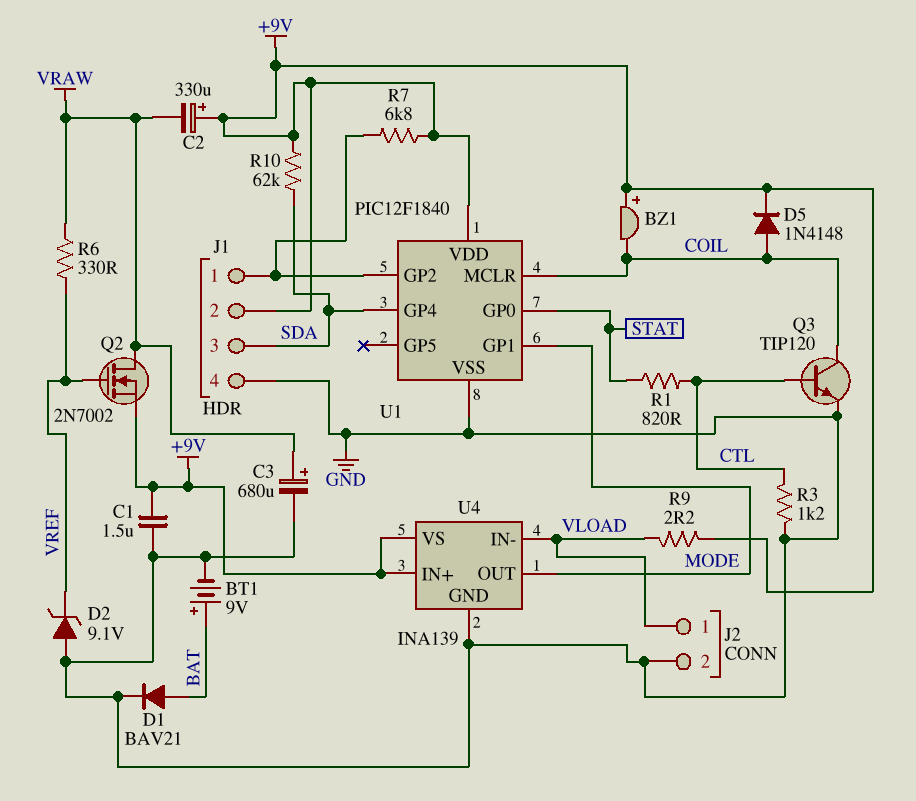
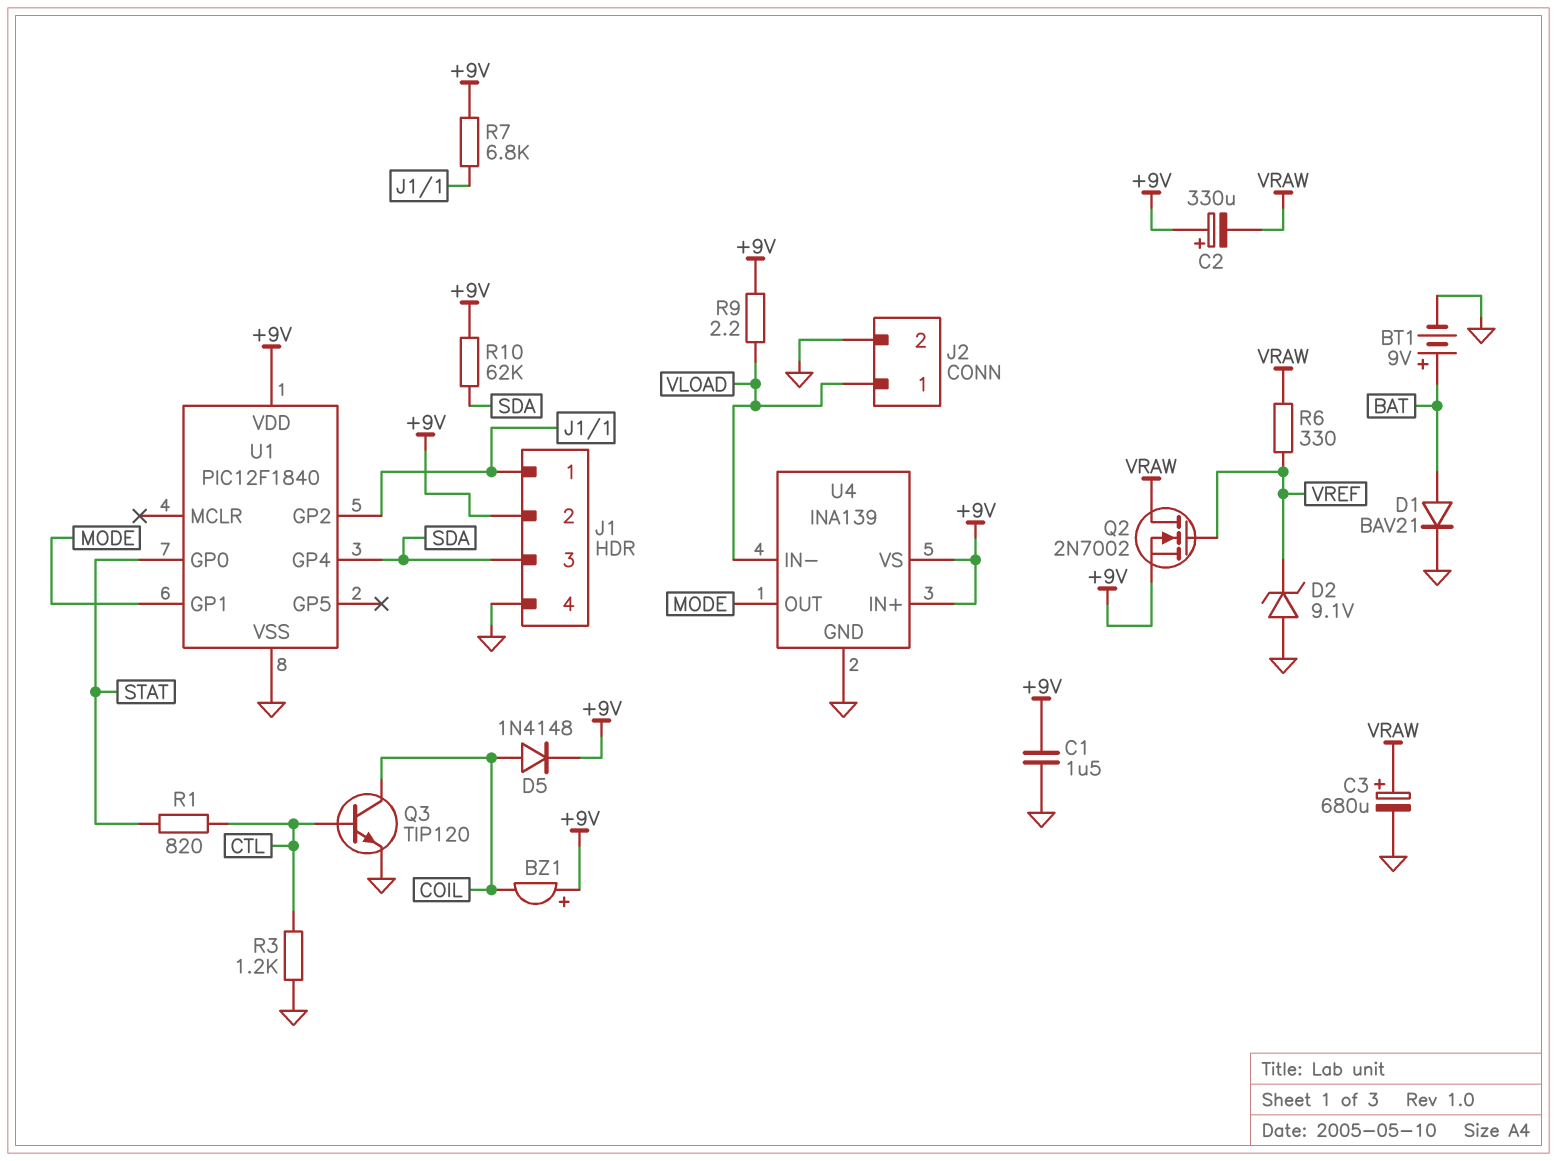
U1 pin MCLR: COIL -> none

